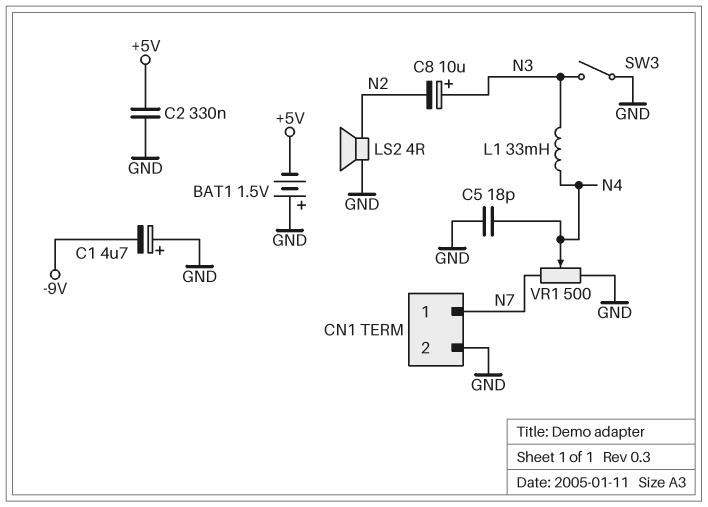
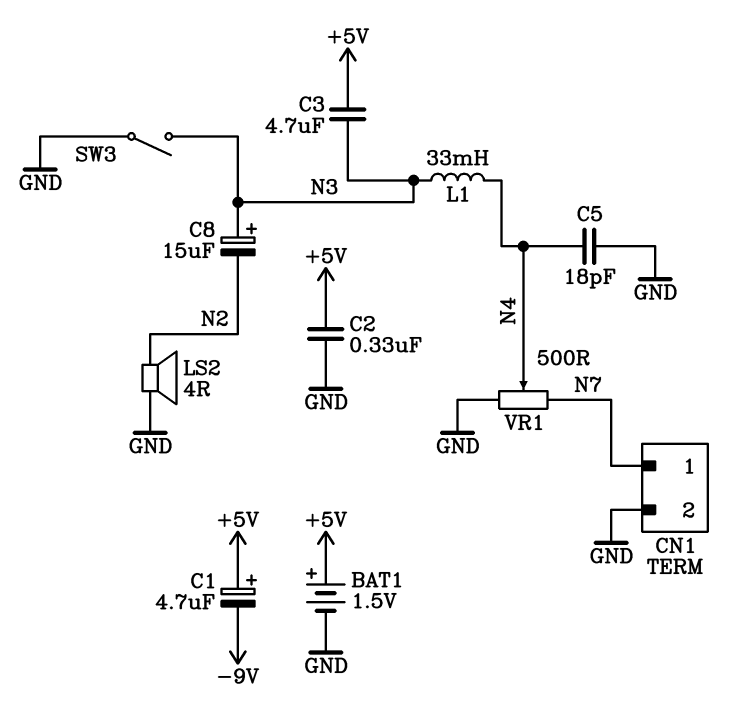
BAT1: 1.5V (plus GND, minus +5V) -> 1.5V (plus +5V, minus GND)
C1: 4.7uF (plus GND, minus -9V) -> 4.7uF (plus +5V, minus -9V)
C3: none -> 4.7uF (+5V, N3)
C8: 10uF (plus N3, minus N2) -> 15uF (plus N3, minus N2)

